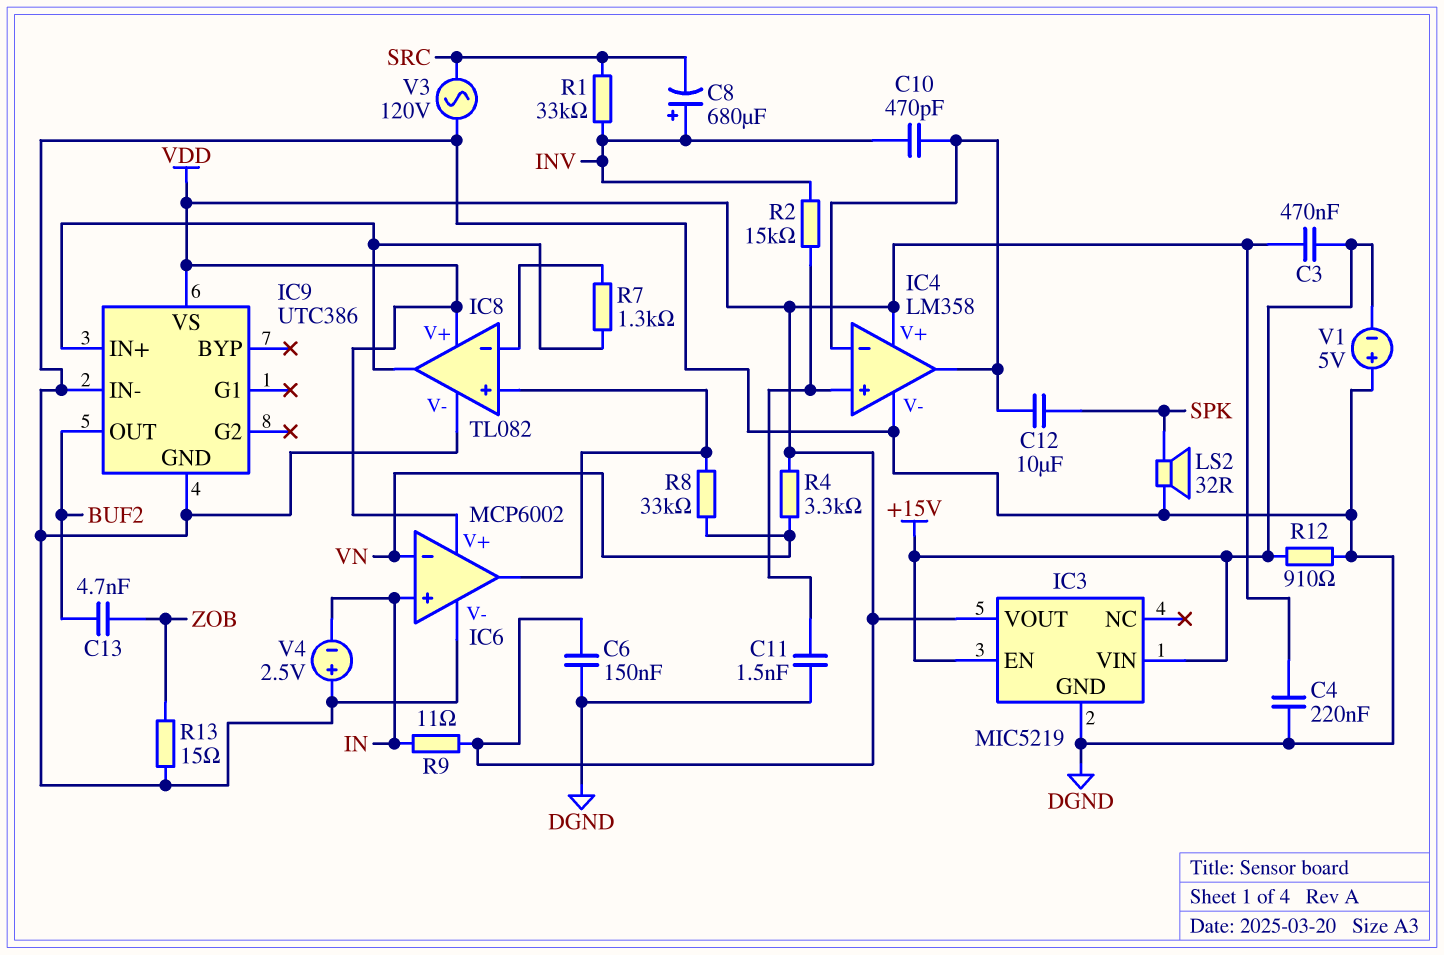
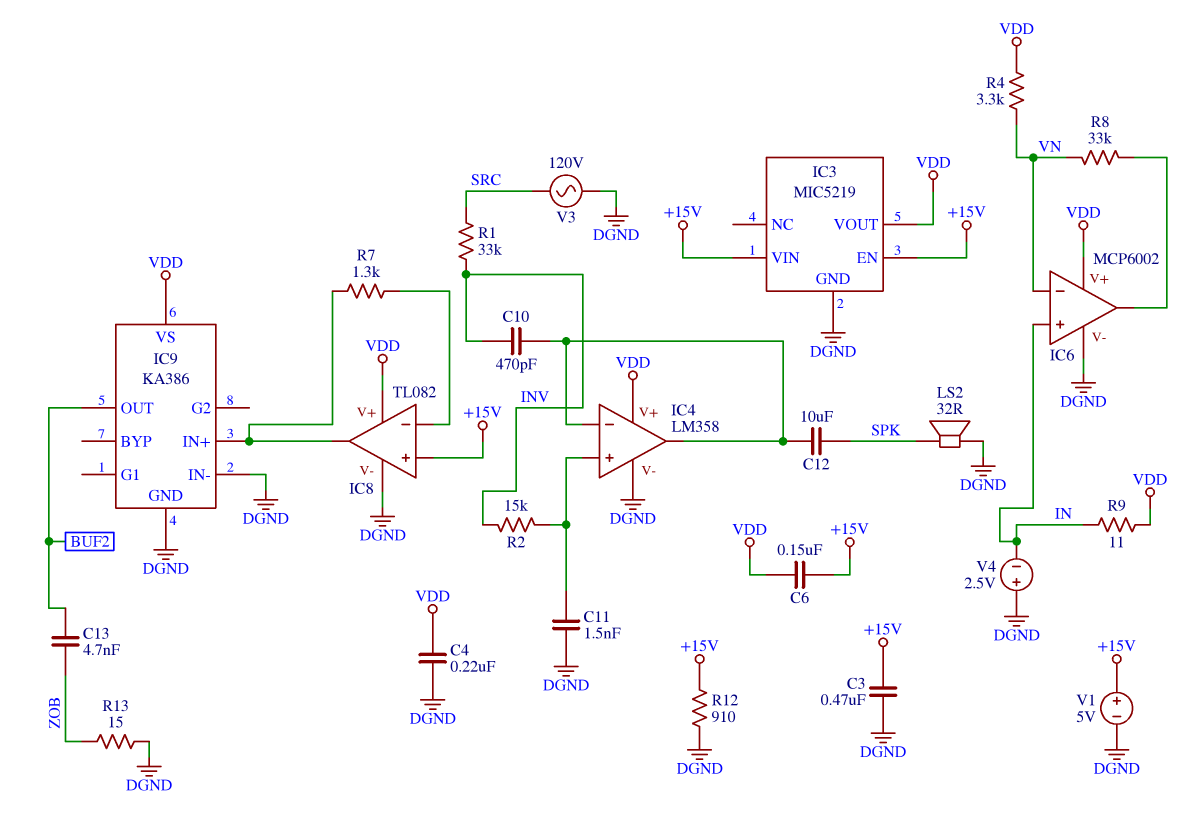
C3: 470nF (+15V, VDD) -> 470nF (+15V, DGND)
C6: 150nF (DGND, VDD) -> 150nF (+15V, VDD)
C8: 680uF (plus INV, minus SRC) -> none
IC8 pin in+: IC6/out -> +15V
IC9: UTC386 -> KA386
V1: 5V (plus DGND, minus +15V) -> 5V (plus +15V, minus DGND)

